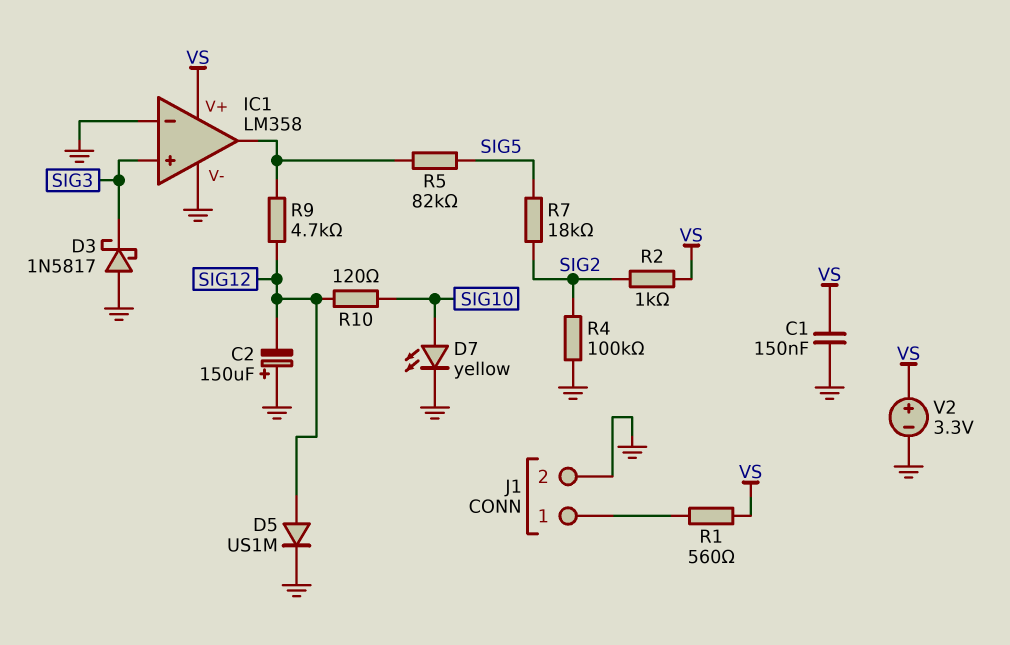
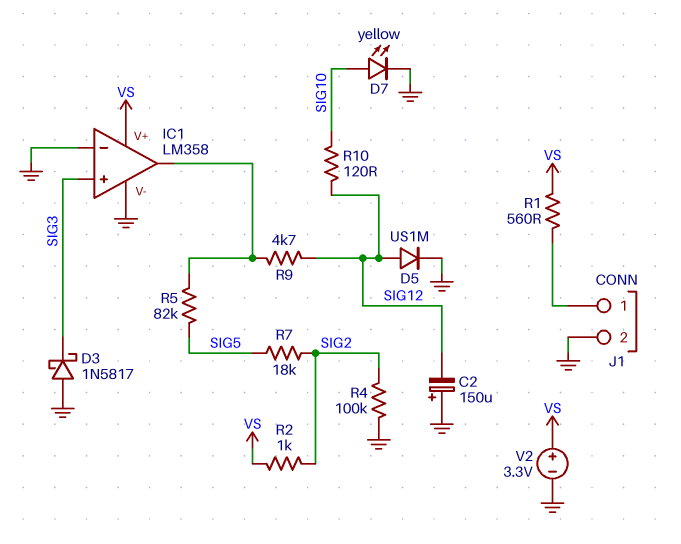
C1: 150nF (GND, VS) -> none

